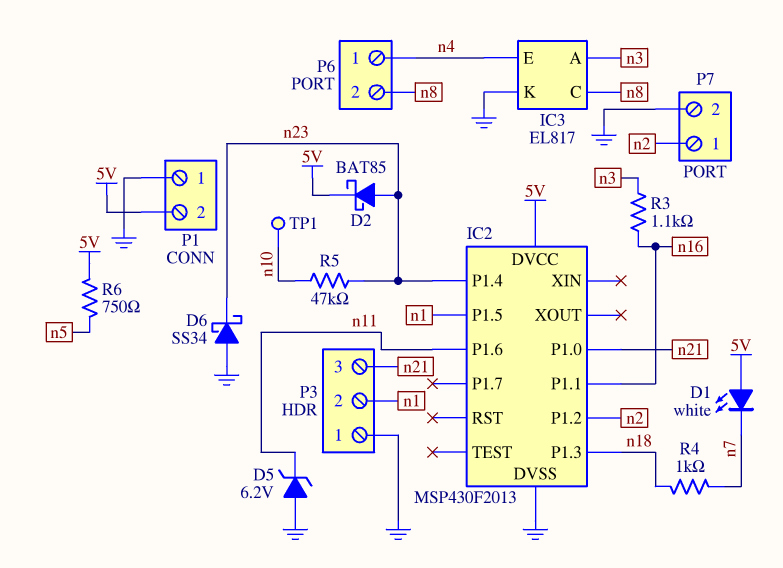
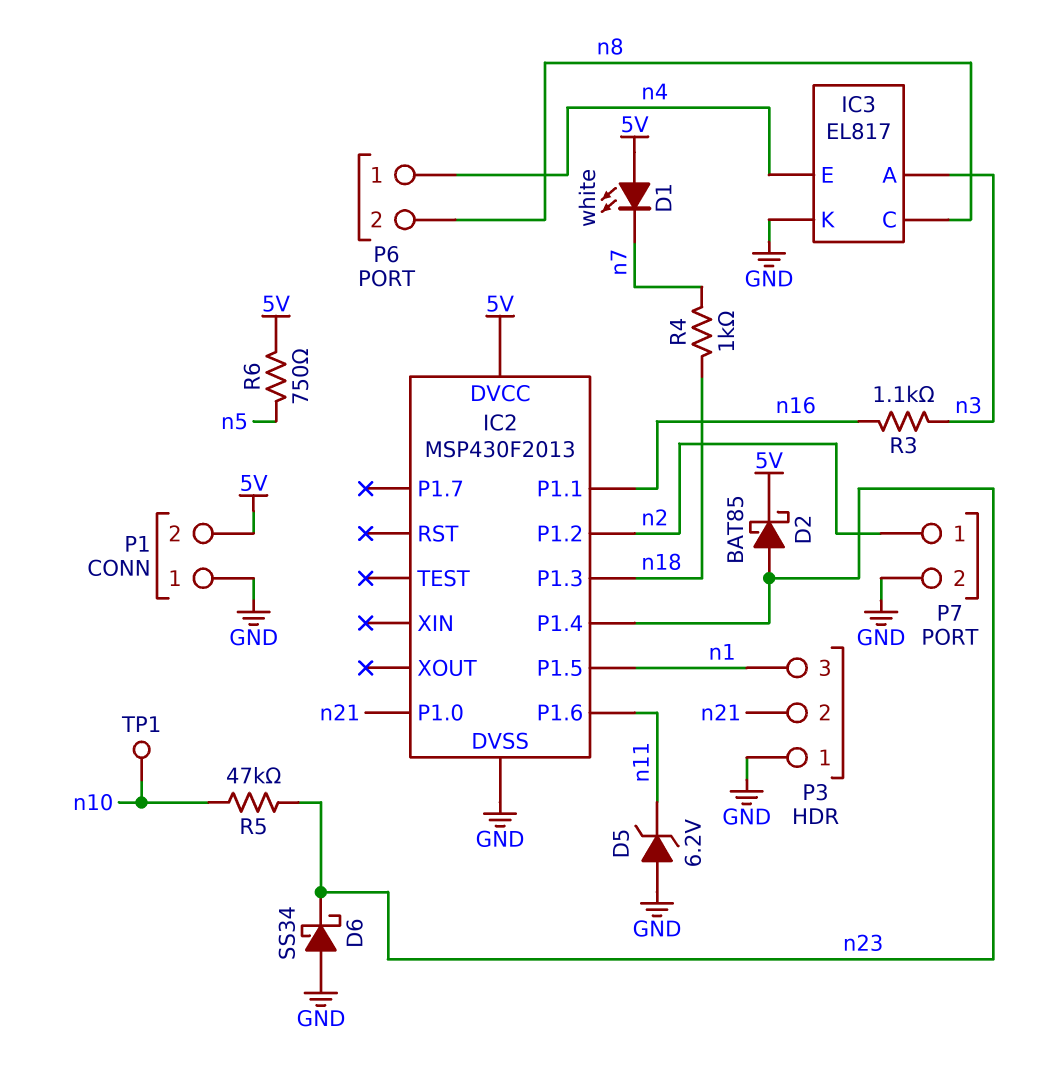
P3 pin 2: n1 -> n21
P3 pin 3: n21 -> n1

